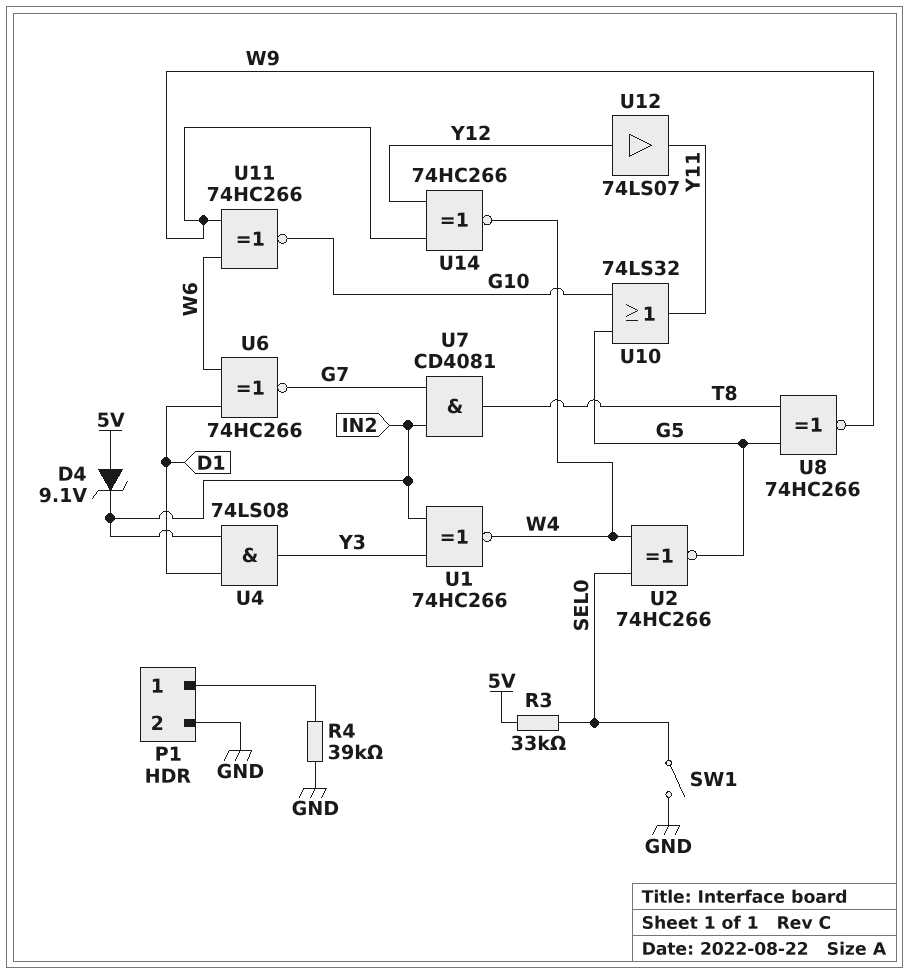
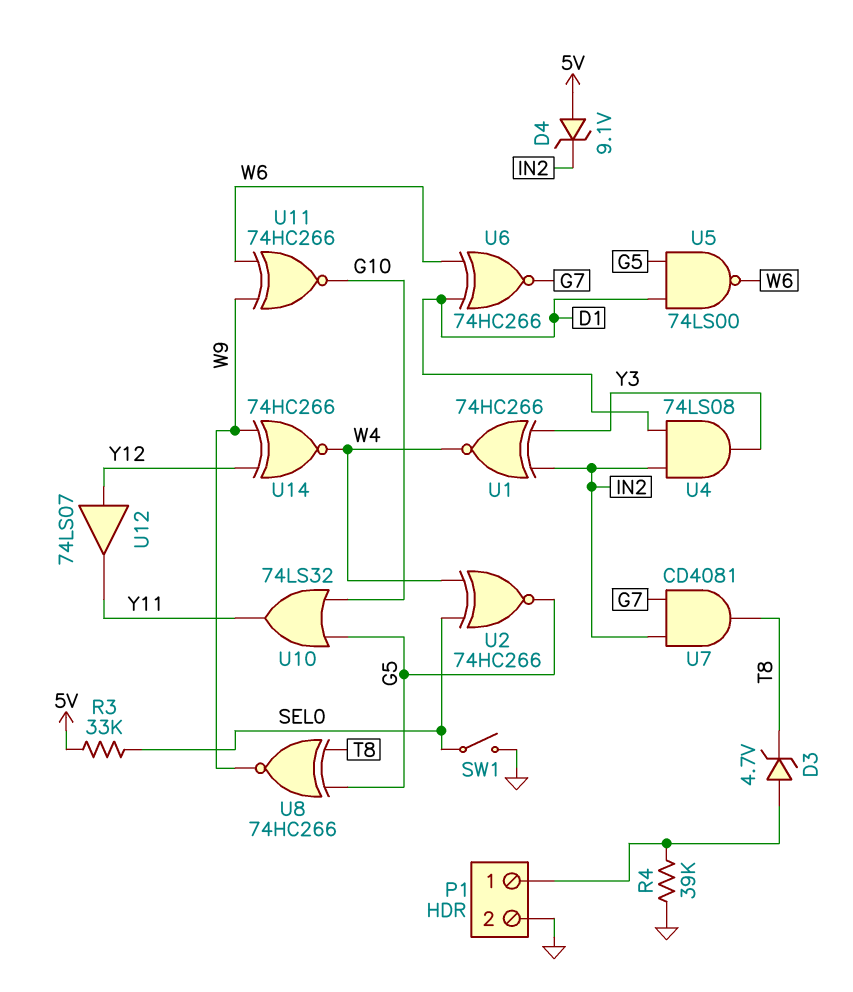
D3: none -> zener 4.7V (A P1/1, K T8)
U5: none -> NAND 74LS00 (in D1, in G5, out W6)

